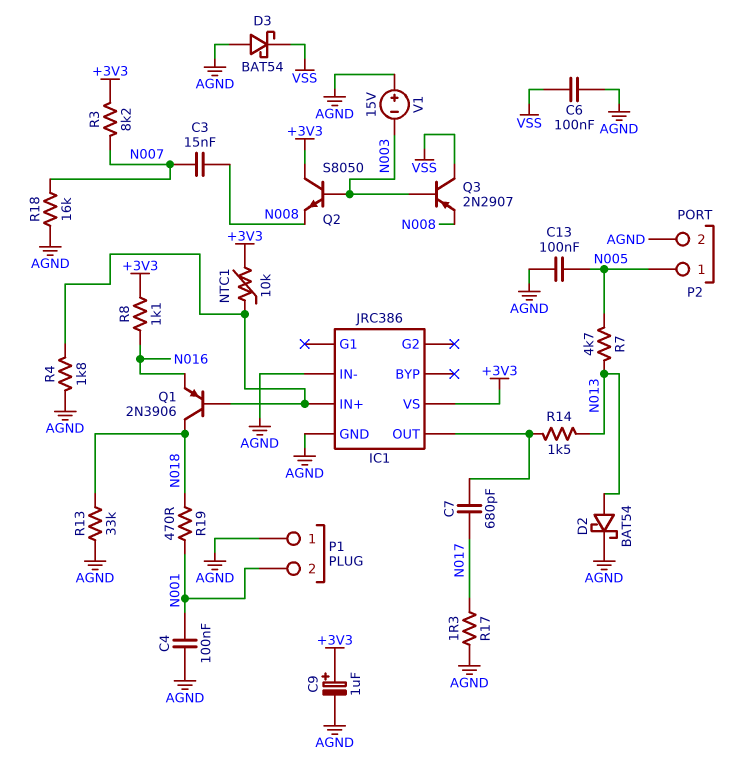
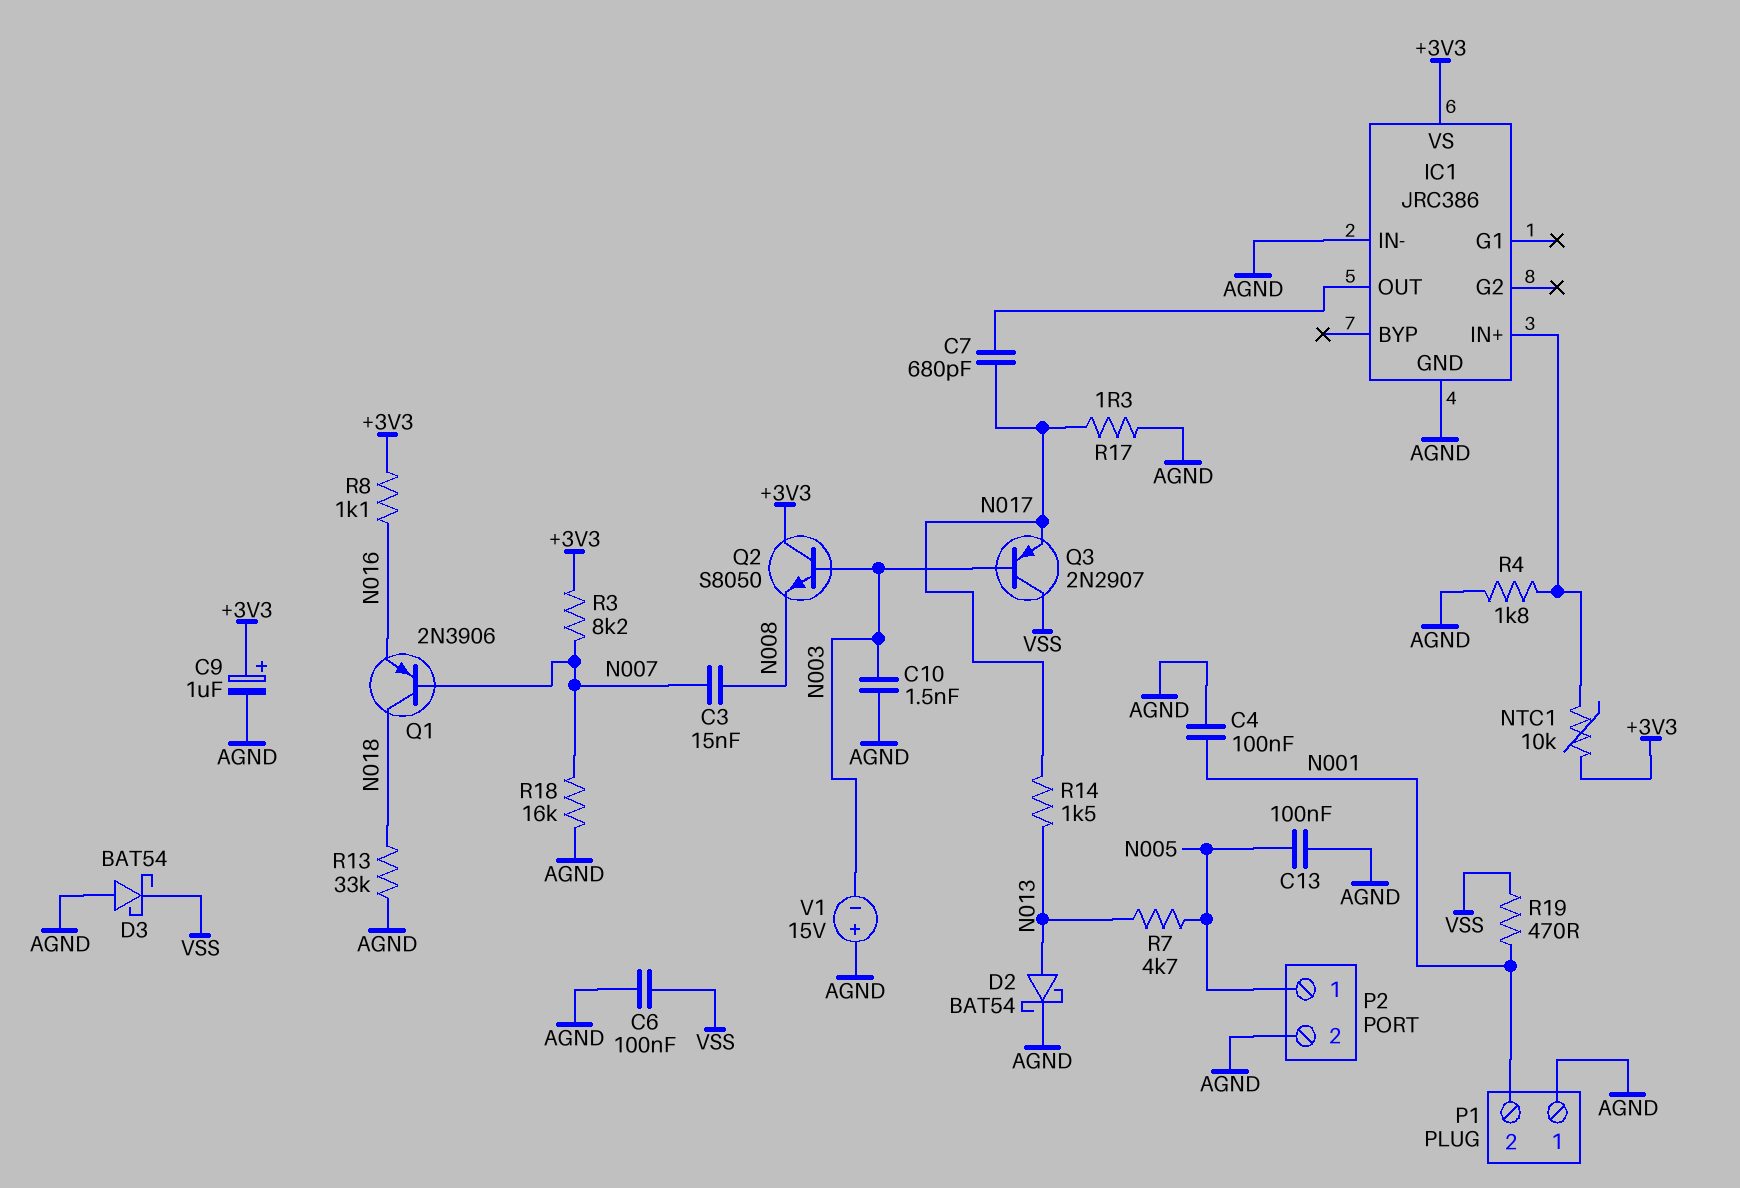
C10: none -> 1.5nF (AGND, N003)
Q1: PNP 2N3906 (B IC1/IN+, C N018, E N016) -> PNP 2N3906 (B N007, C N018, E N016)
Q3: PNP 2N2907 (B N003, C VSS, E N008) -> PNP 2N2907 (B N003, C VSS, E N017)
R14: 1.5k (IC1/OUT, N013) -> 1.5k (N013, N017)
R19: 470 (N001, N018) -> 470 (N001, VSS)

